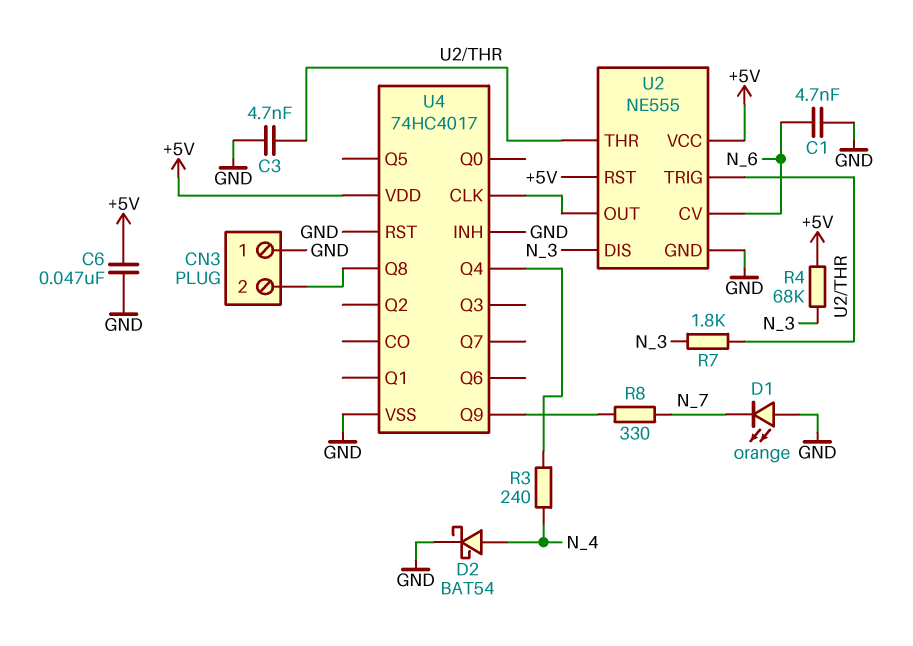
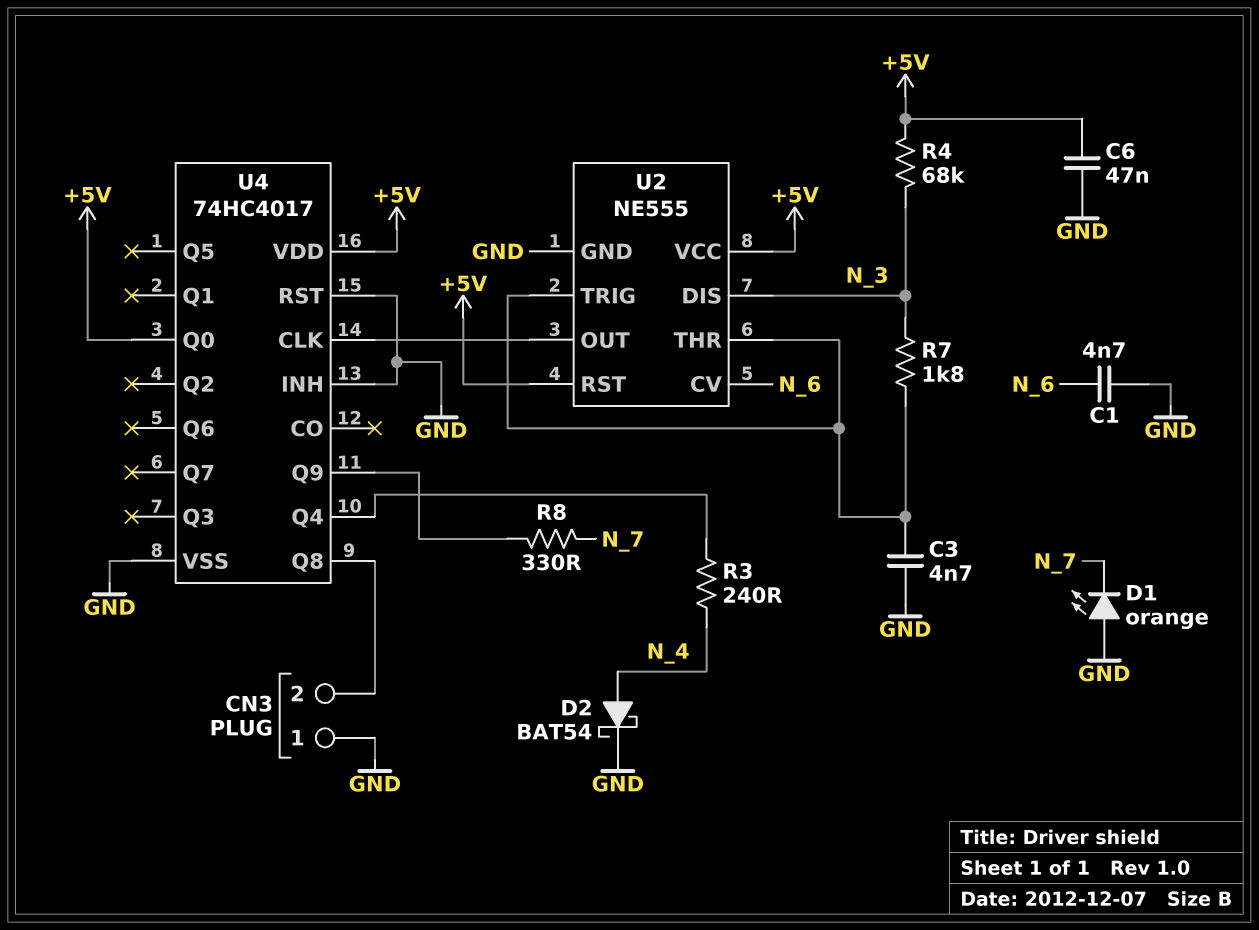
U4 pin Q0: none -> +5V

